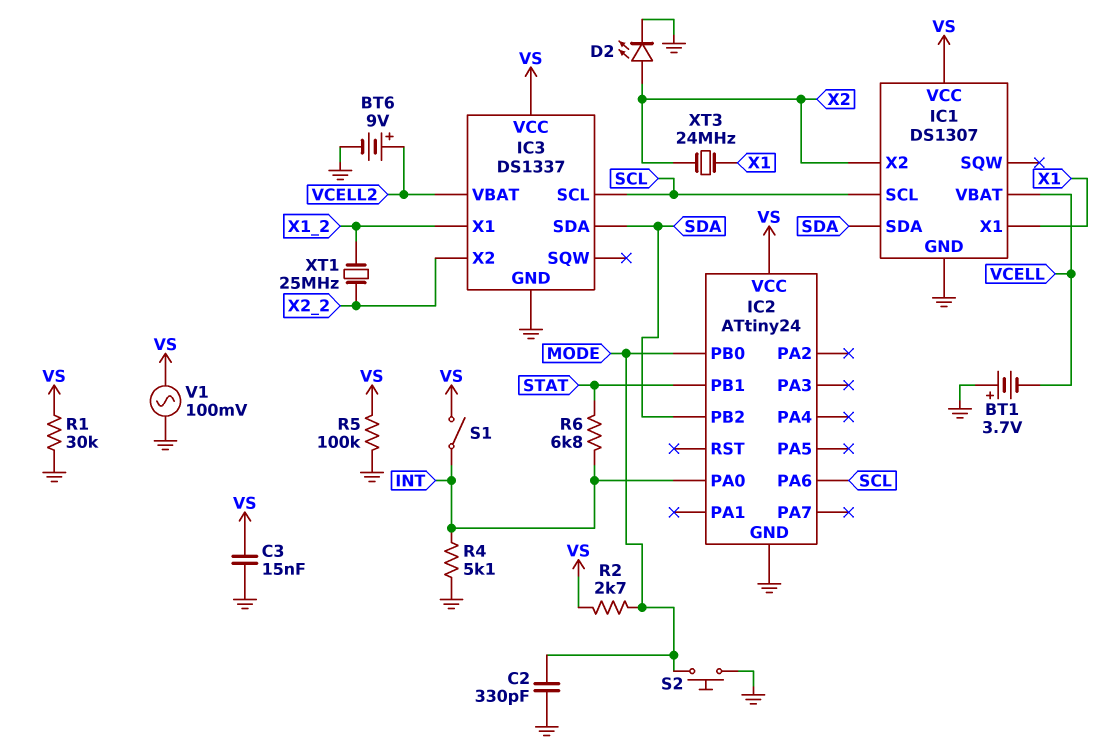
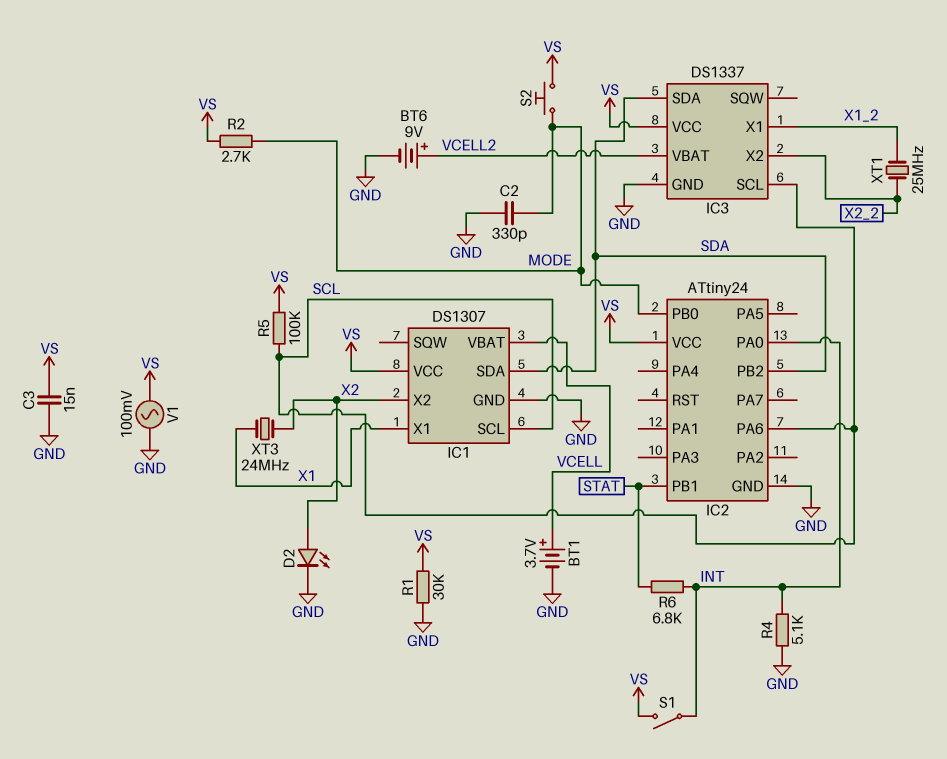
BT1: 3.7V (plus GND, minus VCELL) -> 3.7V (plus VCELL, minus GND)
R5: 100k (GND, VS) -> 100k (SCL, VS)
S2: button (GND, MODE) -> button (MODE, VS)

